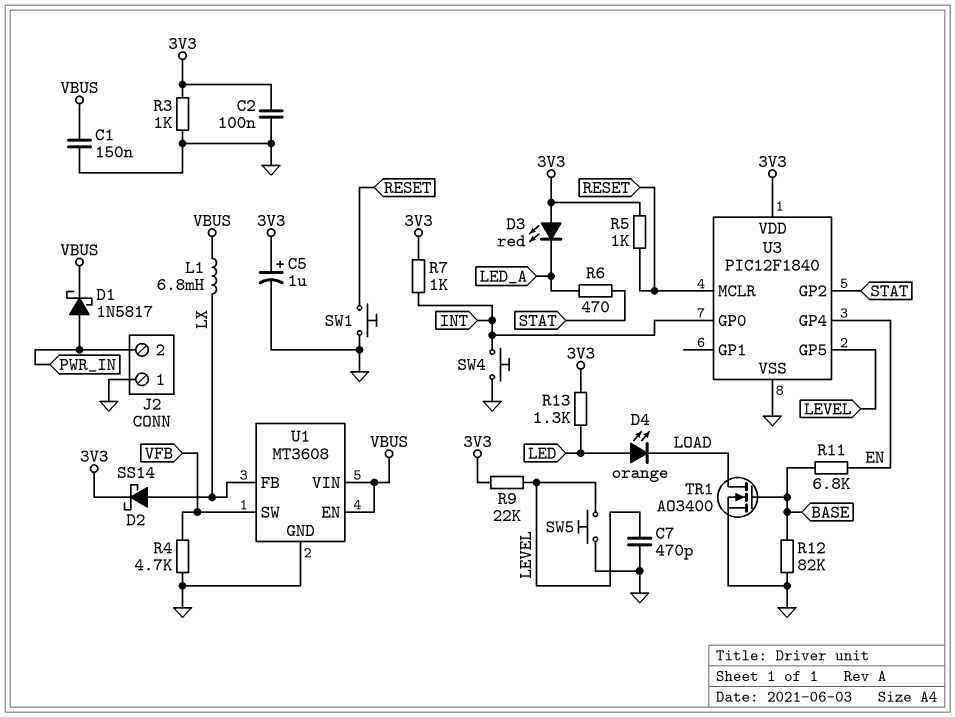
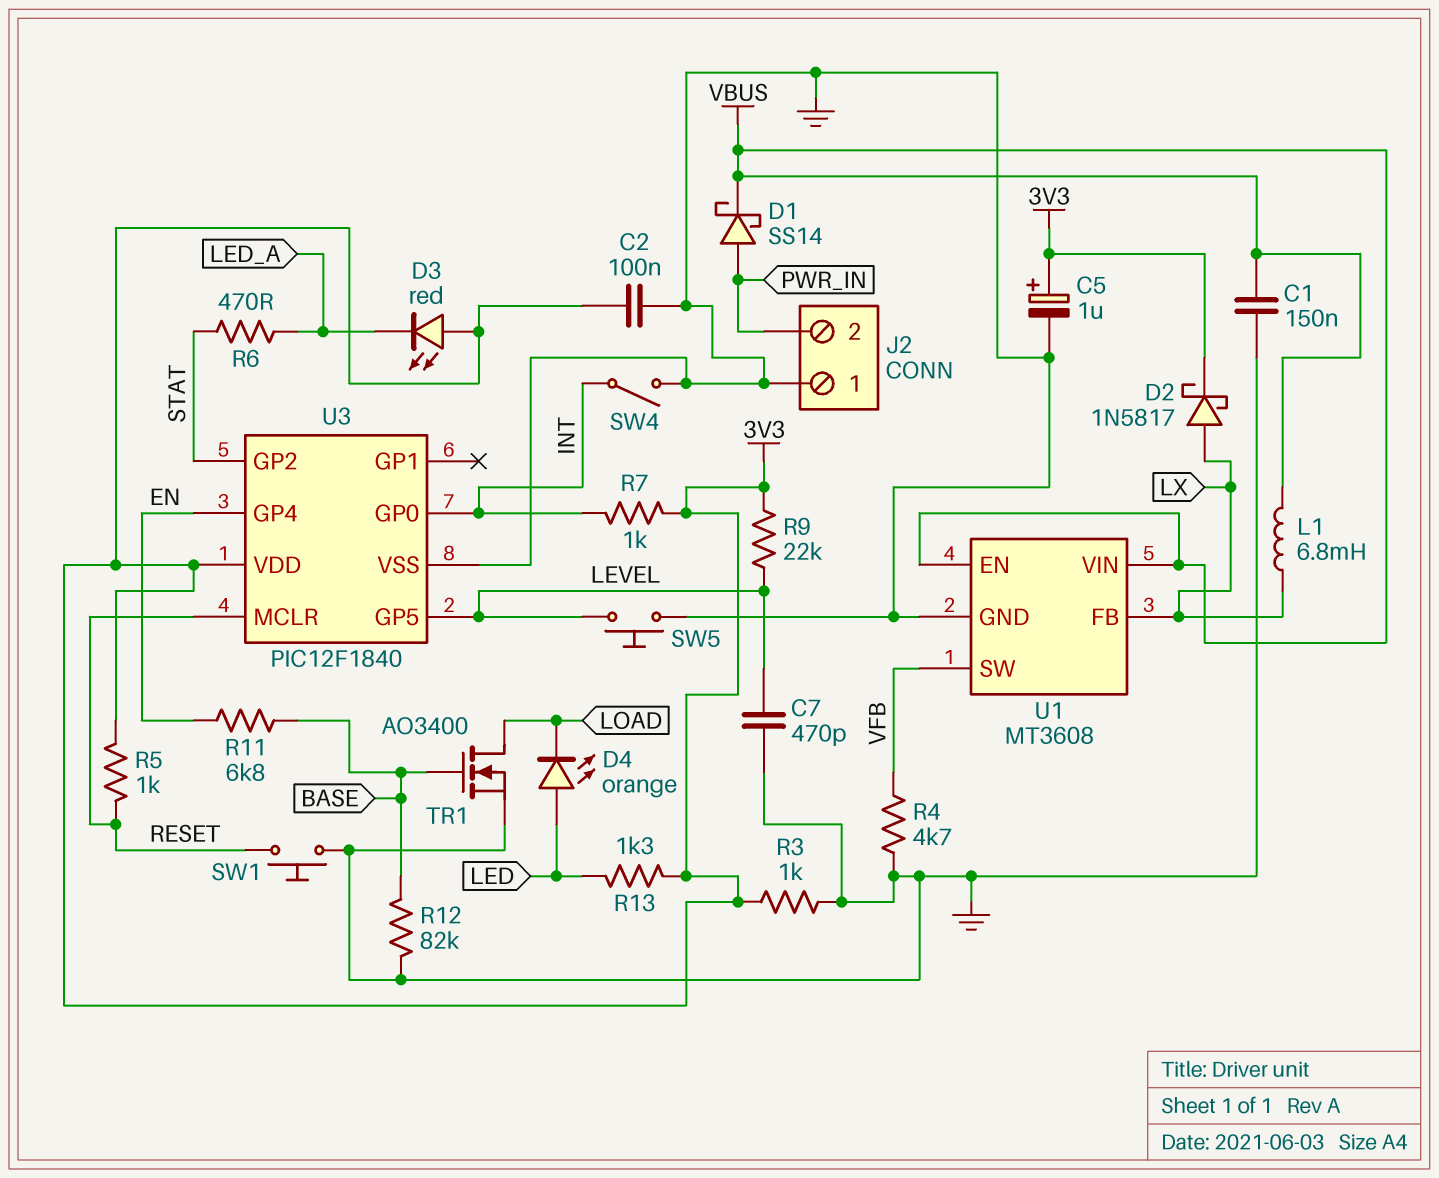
D1: schottky 1N5817 (A PWR_IN, K VBUS) -> schottky SS14 (A PWR_IN, K VBUS)
D2: schottky SS14 (A LX, K 3V3) -> schottky 1N5817 (A LX, K 3V3)
SW4: button (GND, INT) -> switch (GND, INT)

